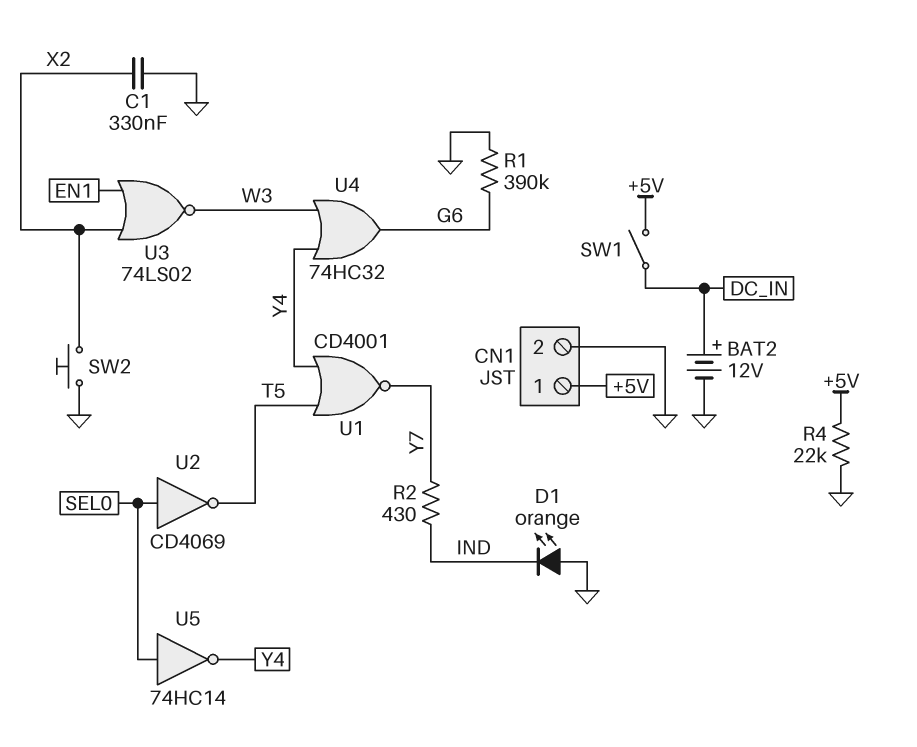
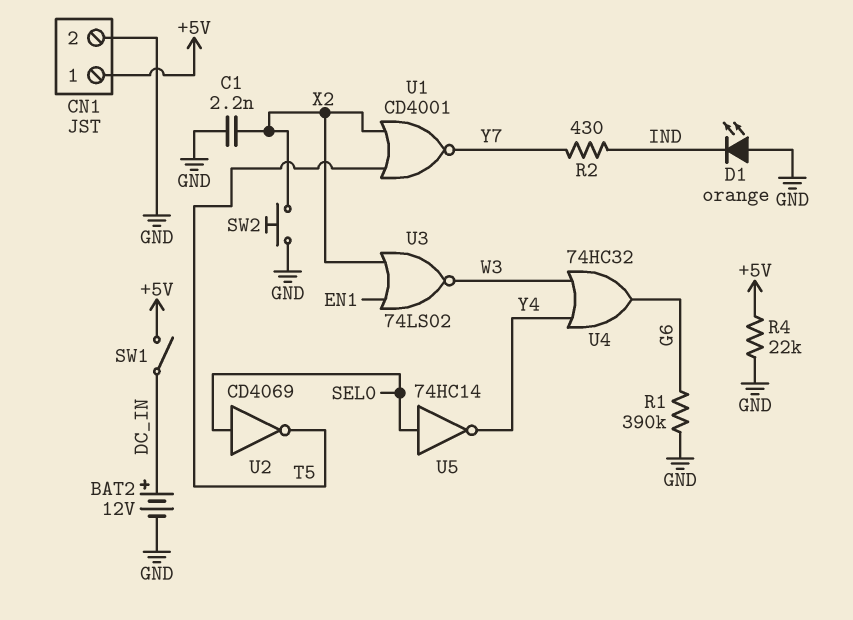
C1: 330nF (GND, X2) -> 2.2nF (GND, X2)
U1: NOR CD4001 (in T5, in Y4, out Y7) -> NOR CD4001 (in T5, in X2, out Y7)

